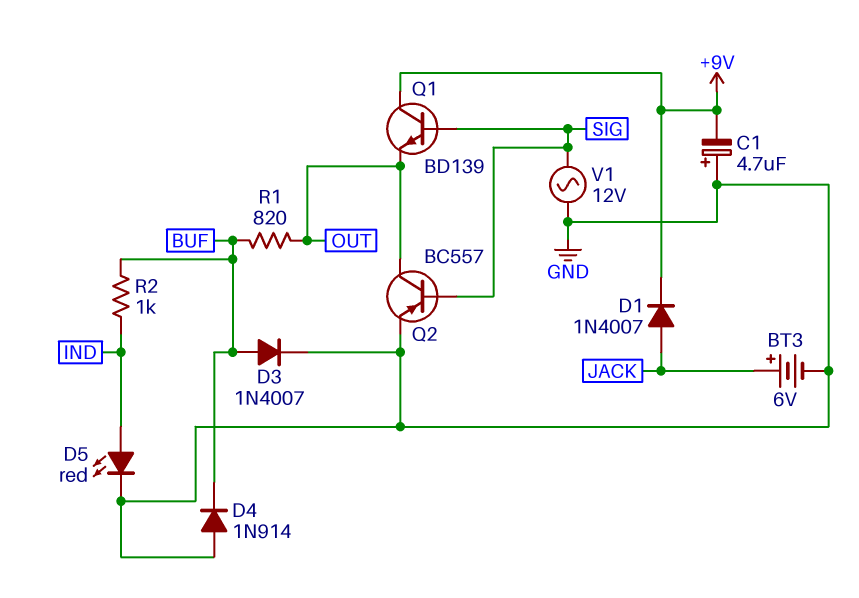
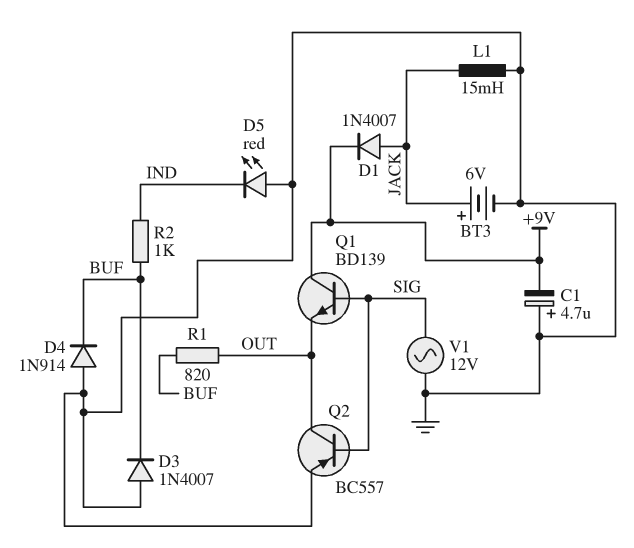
D3: diode 1N4007 (A BUF, K GND) -> diode 1N4007 (A GND, K BUF)
D5: LED red (A IND, K GND) -> LED red (A GND, K IND)
L1: none -> 15mH (GND, JACK)

